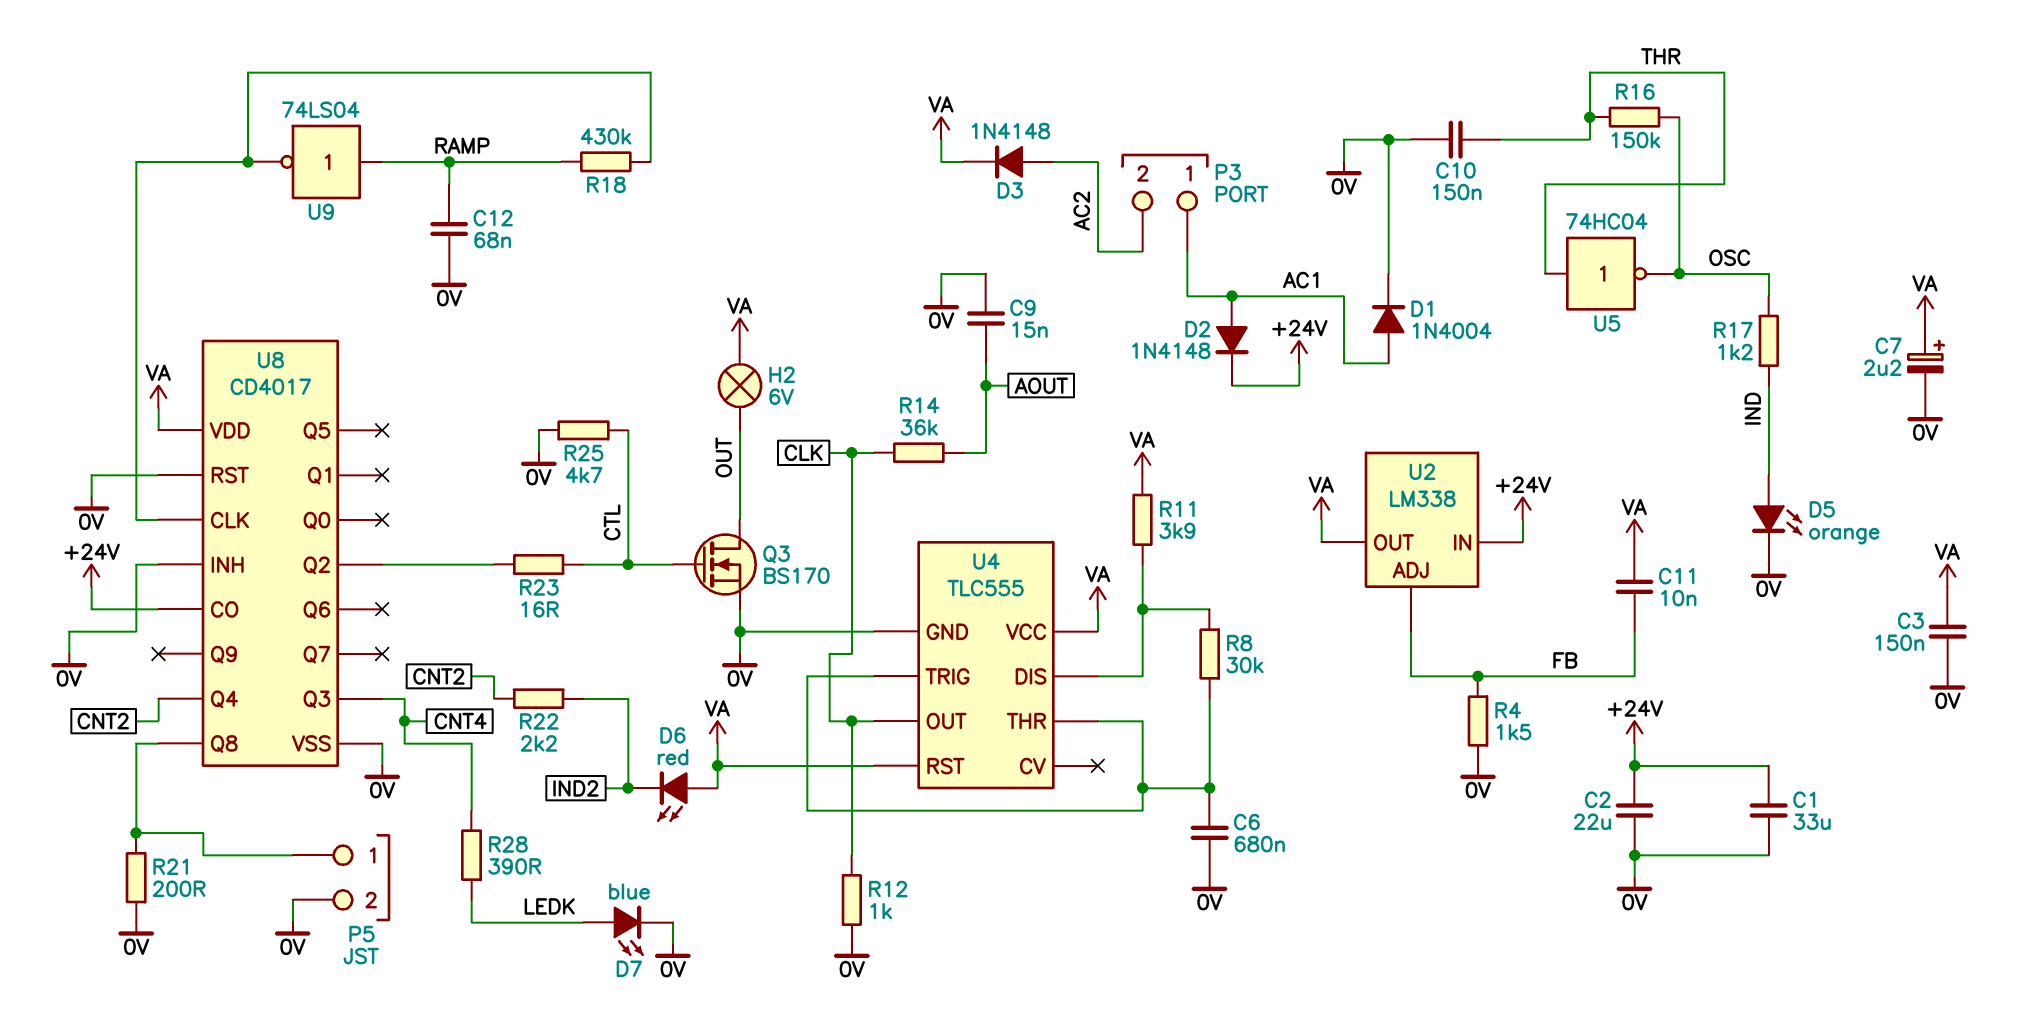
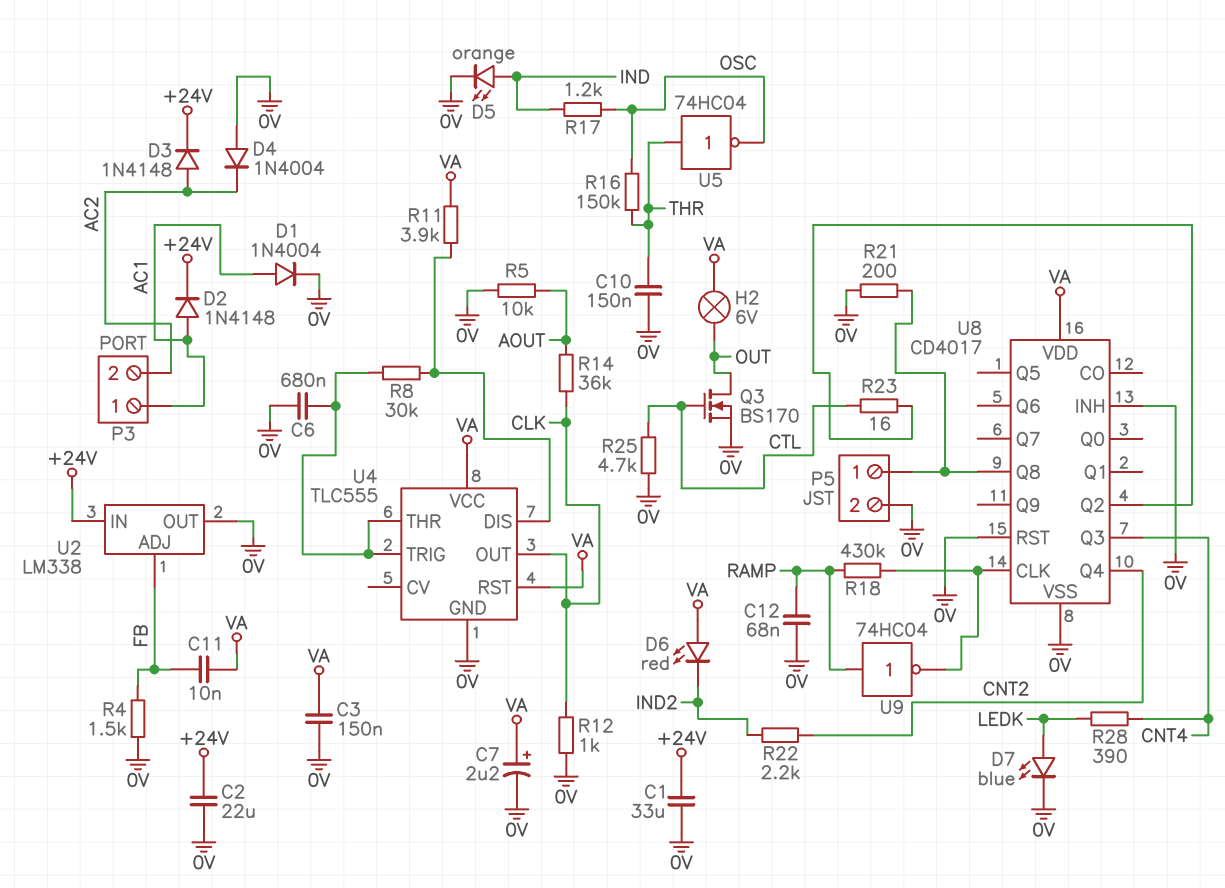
C9: 15nF (0V, AOUT) -> none
D3: diode 1N4148 (A AC2, K VA) -> diode 1N4148 (A AC2, K +24V)
D4: none -> diode 1N4004 (A 0V, K AC2)
R5: none -> 10k (0V, AOUT)
U2 pin OUT: VA -> 0V
U8 pin CO: +24V -> none
U9: NOT 74LS04 (in RAMP, out U8/CLK) -> NOT 74HC04 (in RAMP, out U8/CLK)

